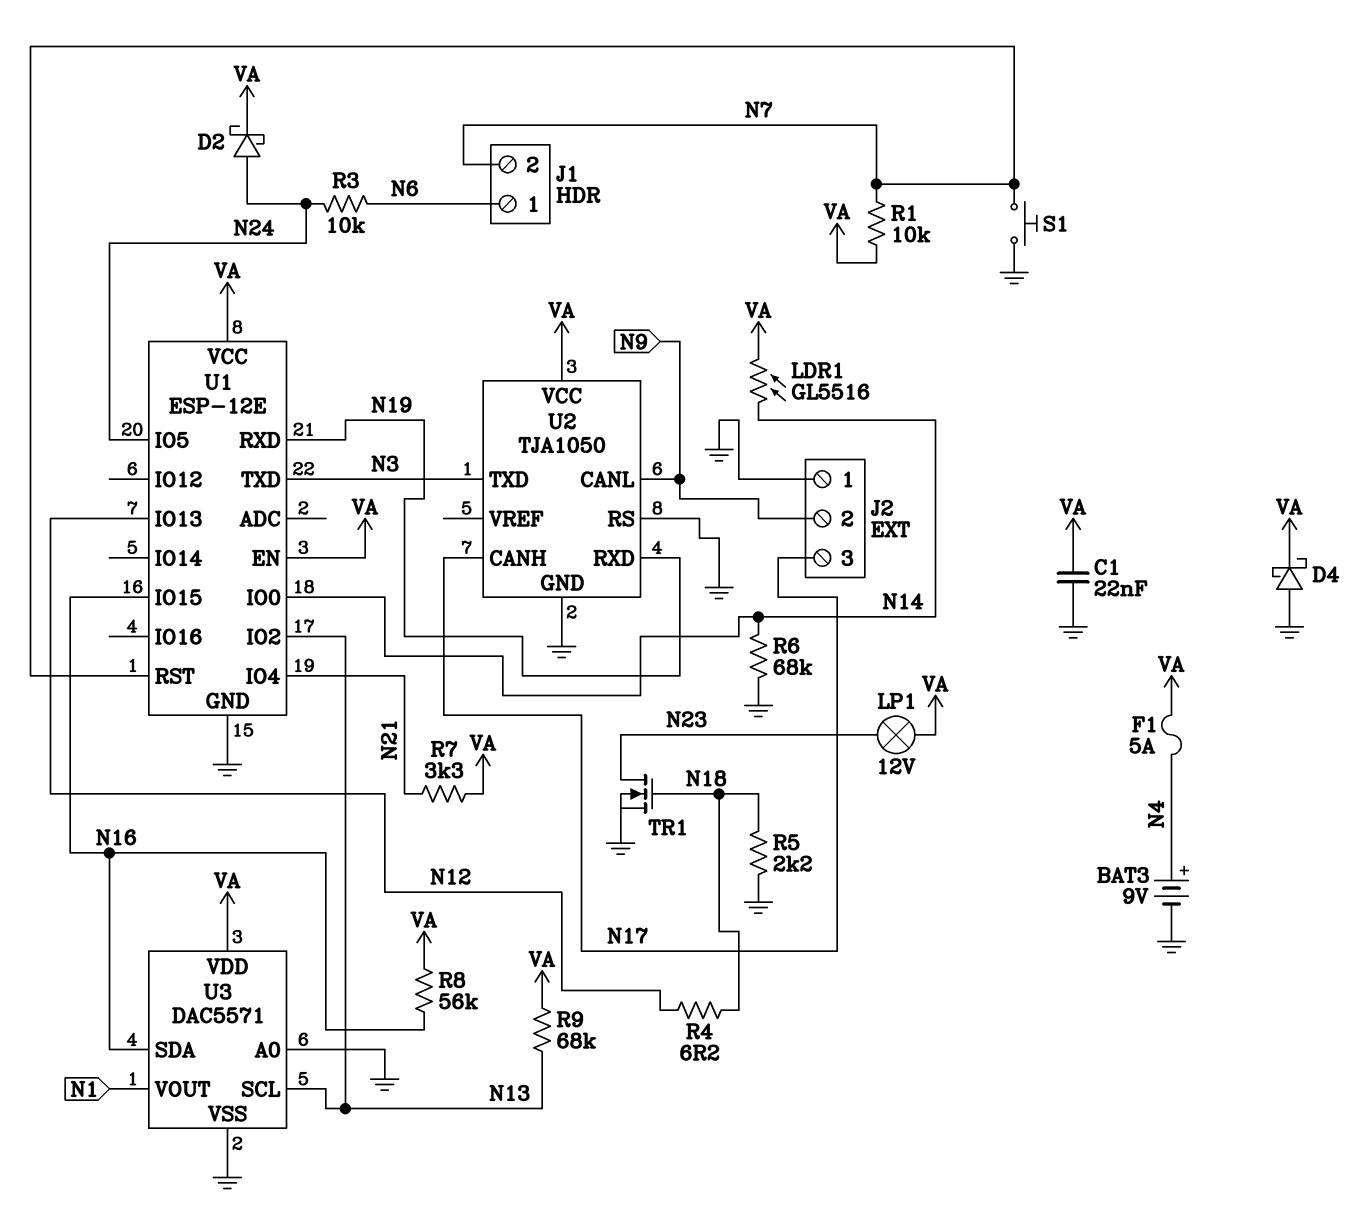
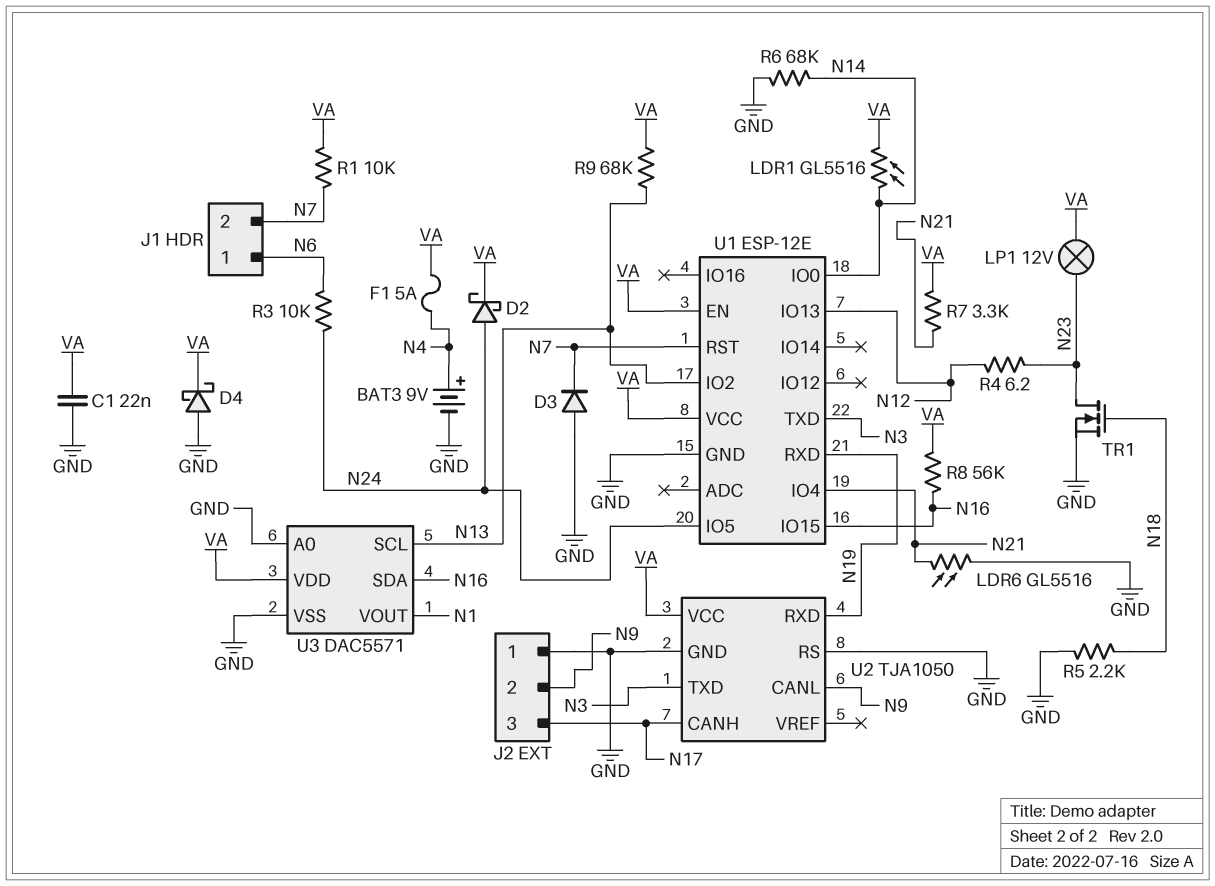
D3: none -> diode (A GND, K N7)
LDR6: none -> GL5516 (GND, N21)
R4: 6.2 (N12, N18) -> 6.2 (N12, N23)
S1: button (GND, N7) -> none

